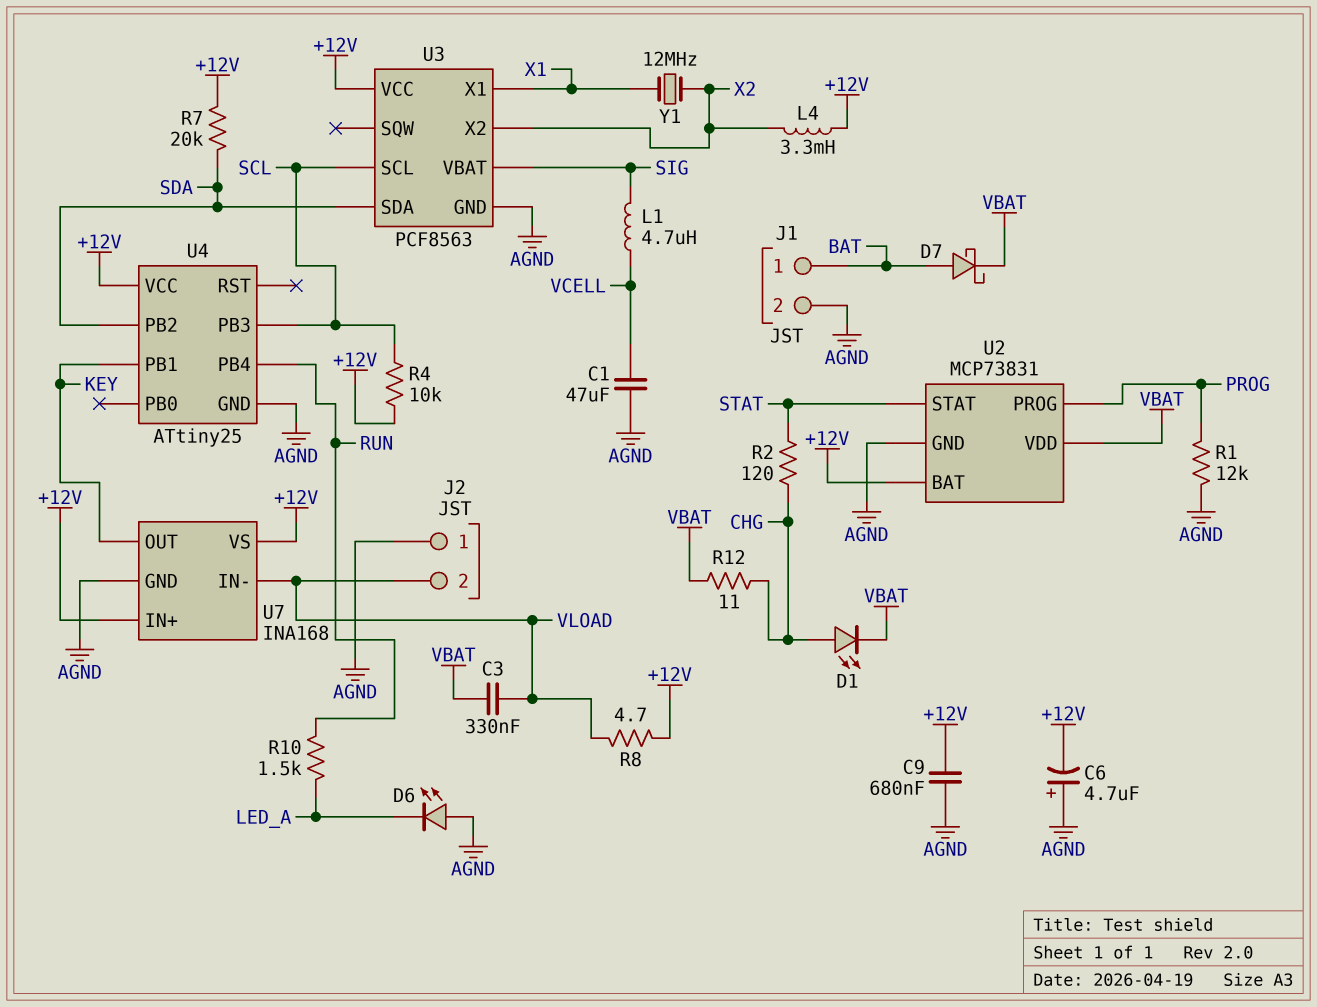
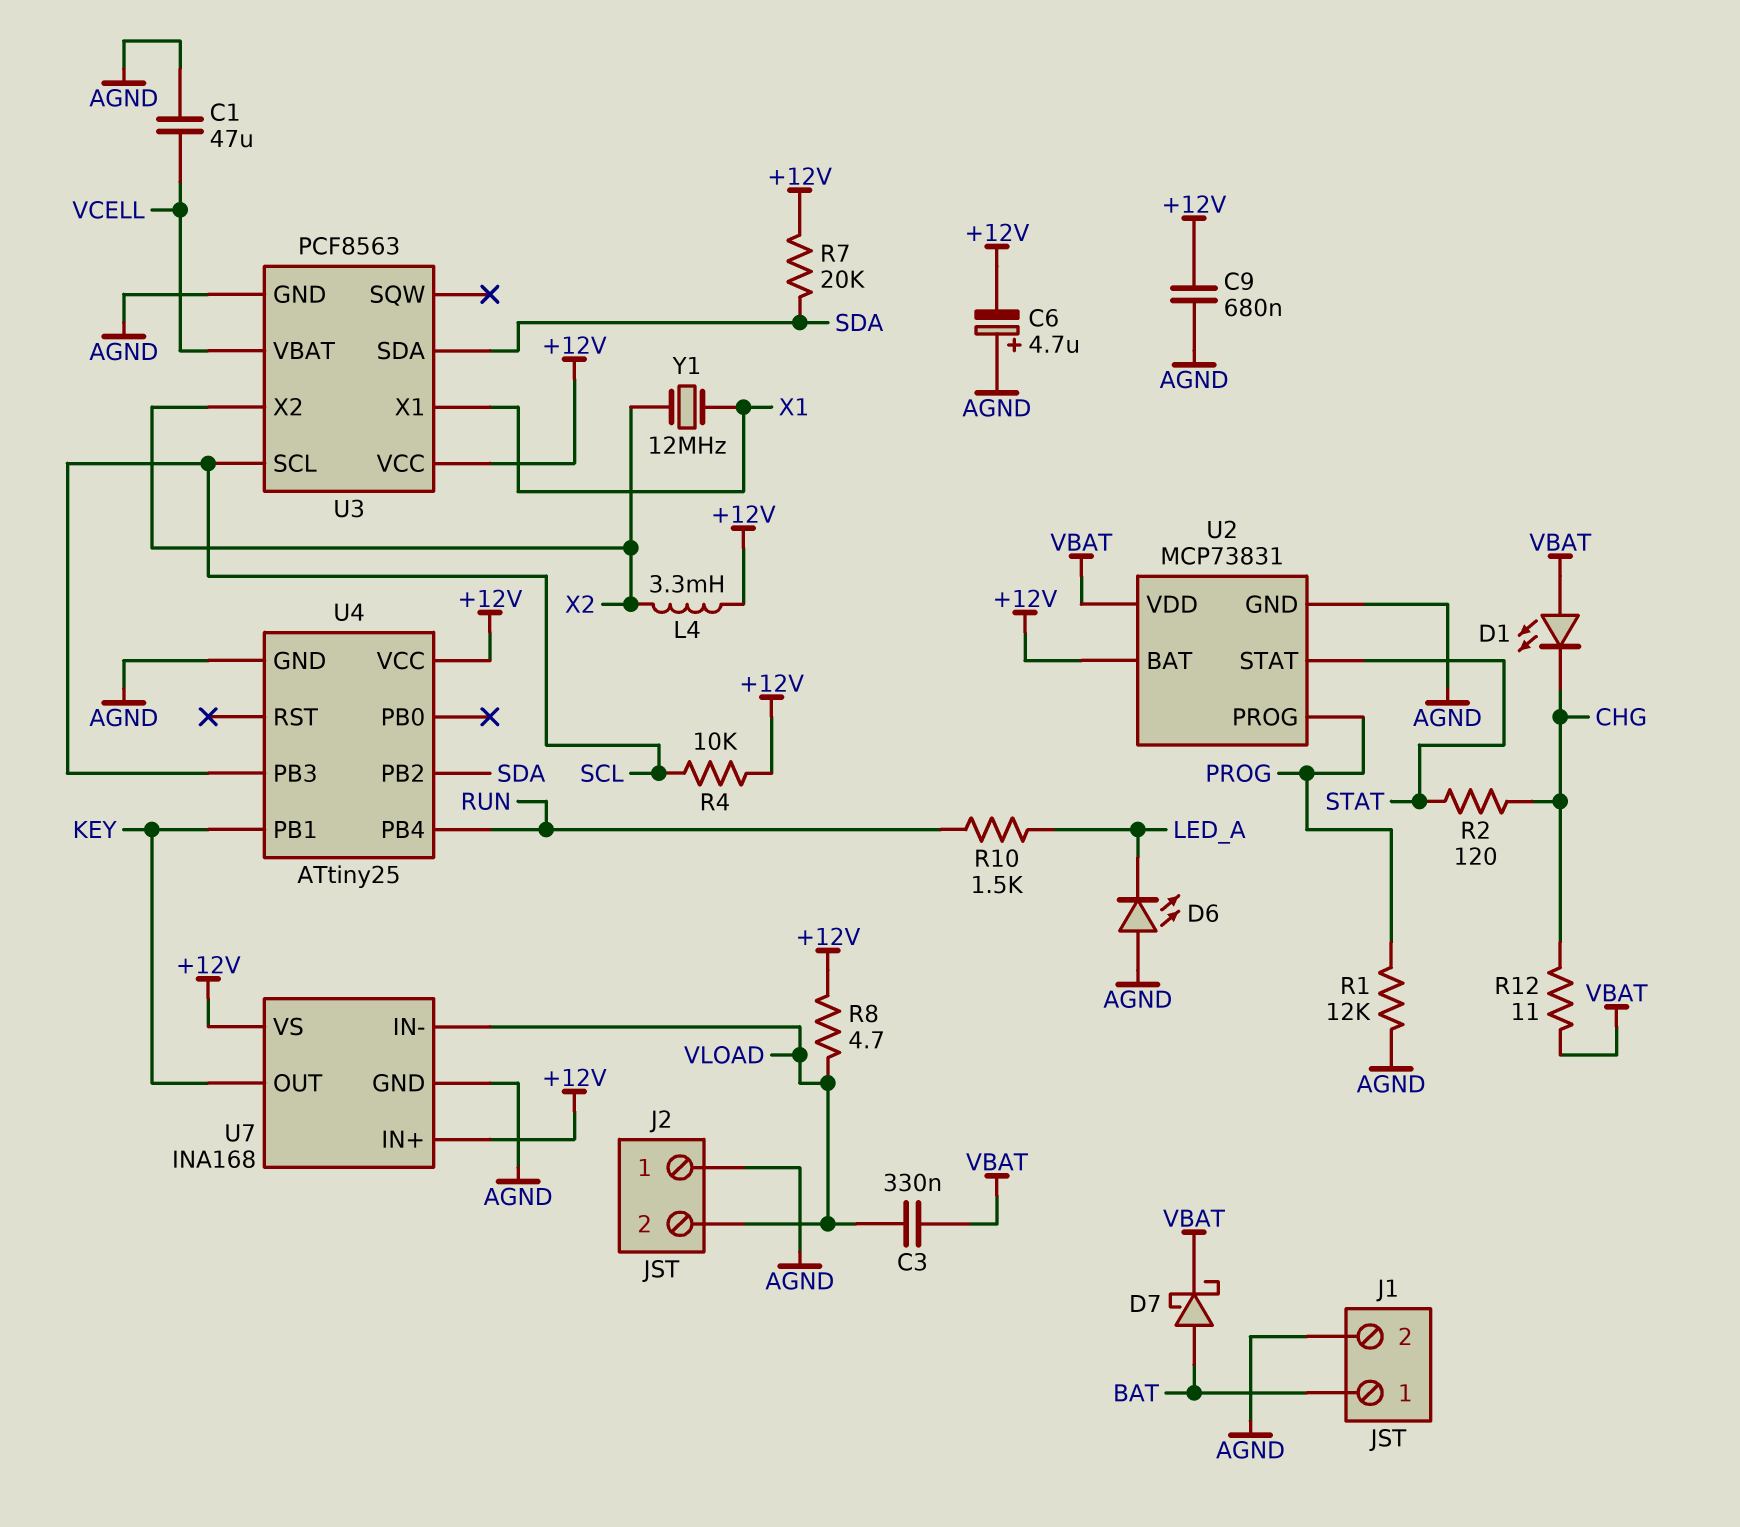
D1: LED (A CHG, K VBAT) -> LED (A VBAT, K CHG)
L1: 4.7uH (SIG, VCELL) -> none
U3 pin VBAT: SIG -> VCELL

